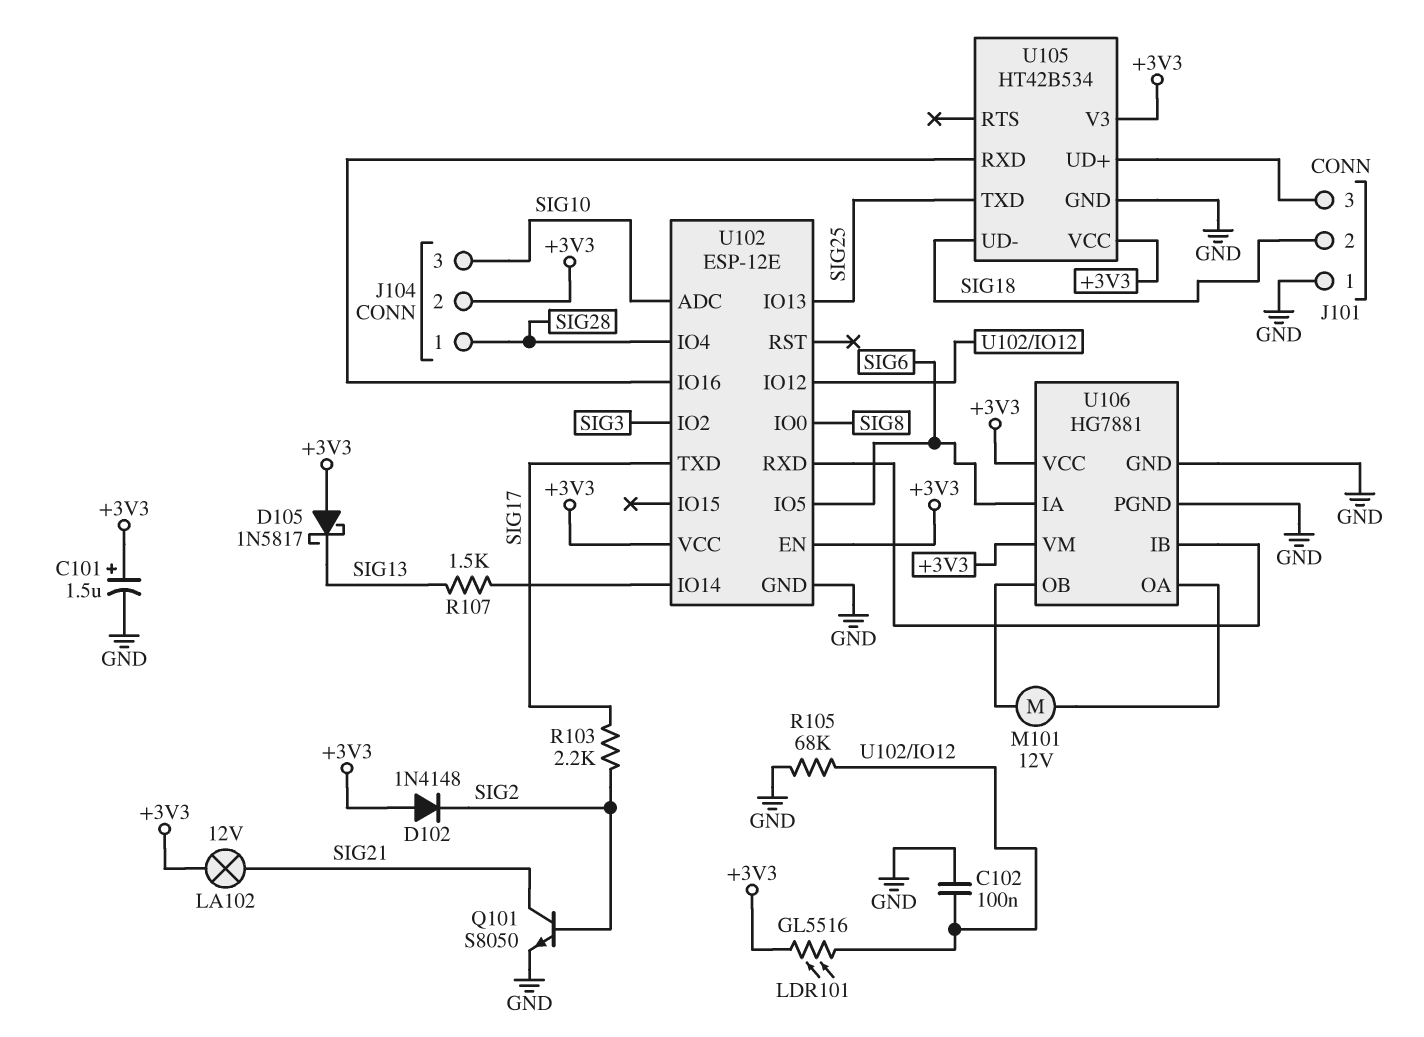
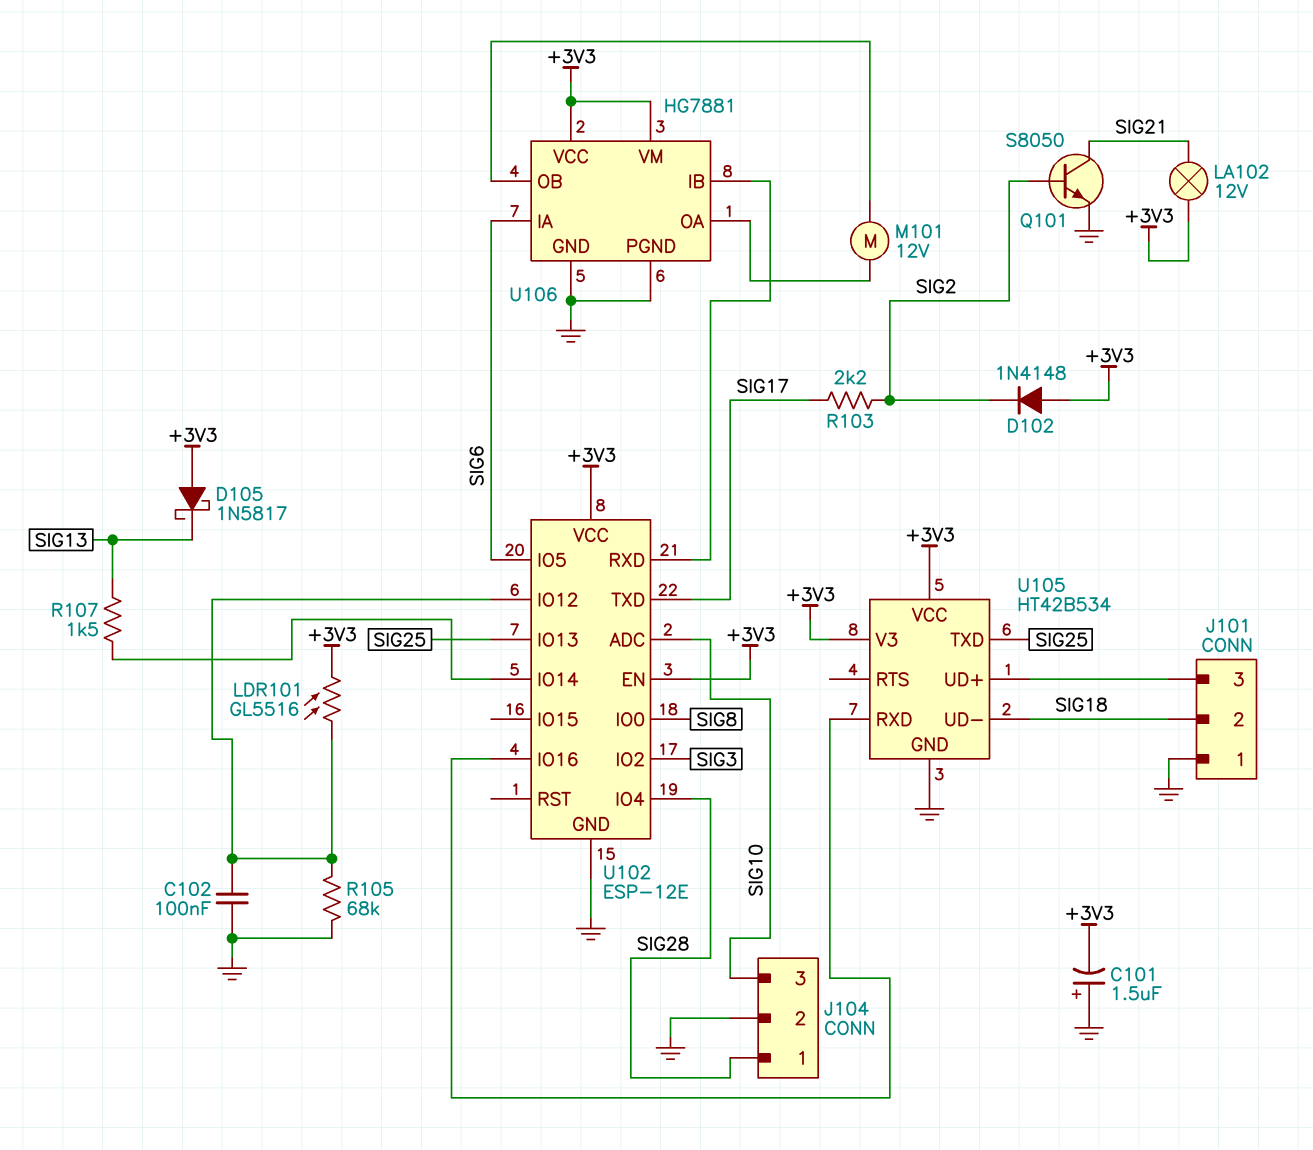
C101: 1.5uF (plus +3V3, minus GND) -> 1.5uF (plus GND, minus +3V3)
J104 pin 2: +3V3 -> GND

